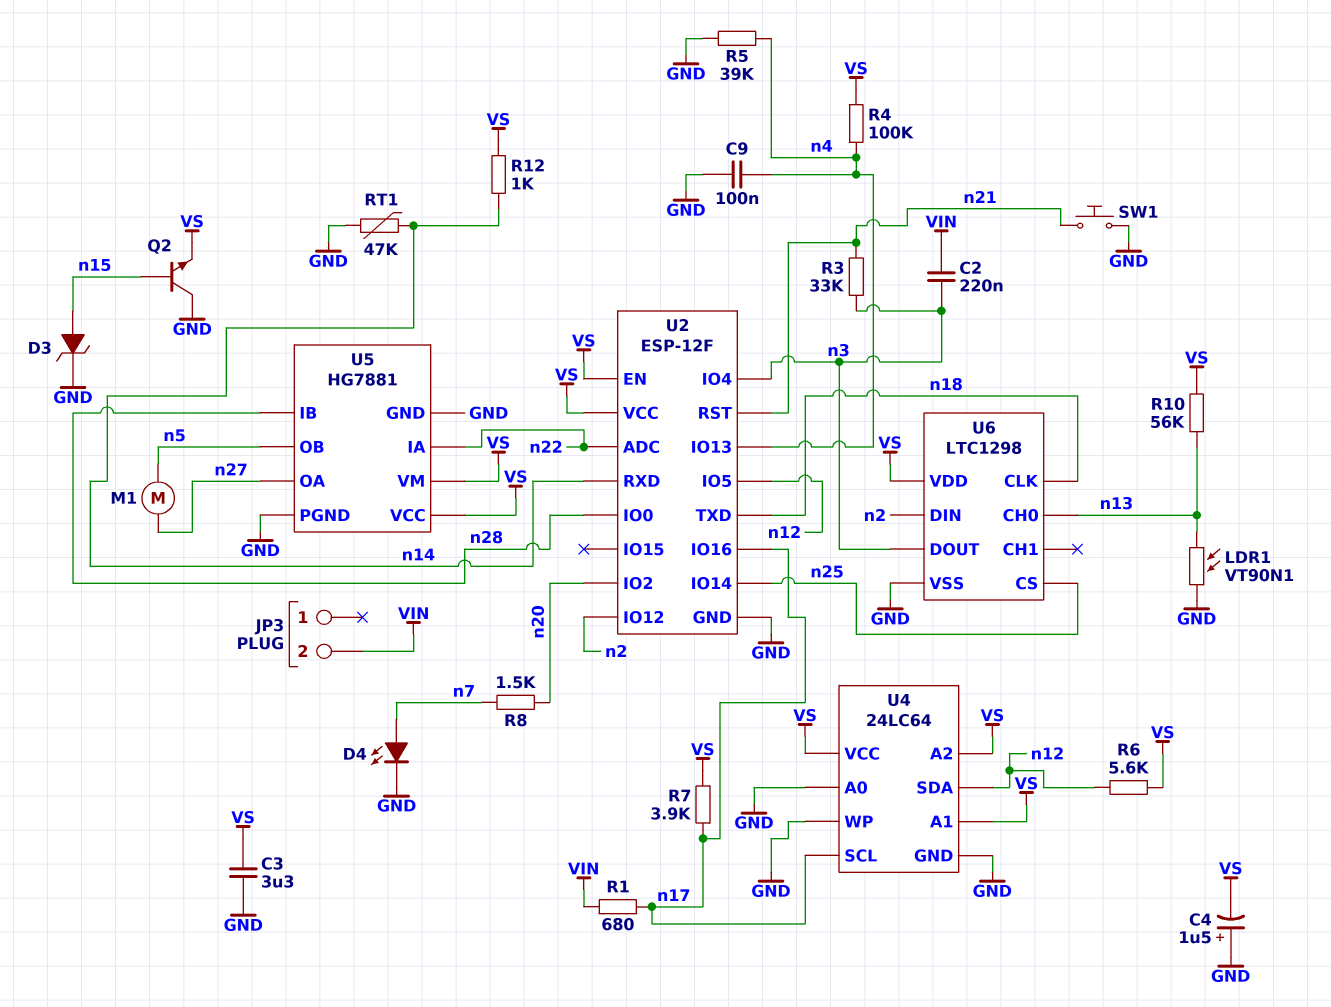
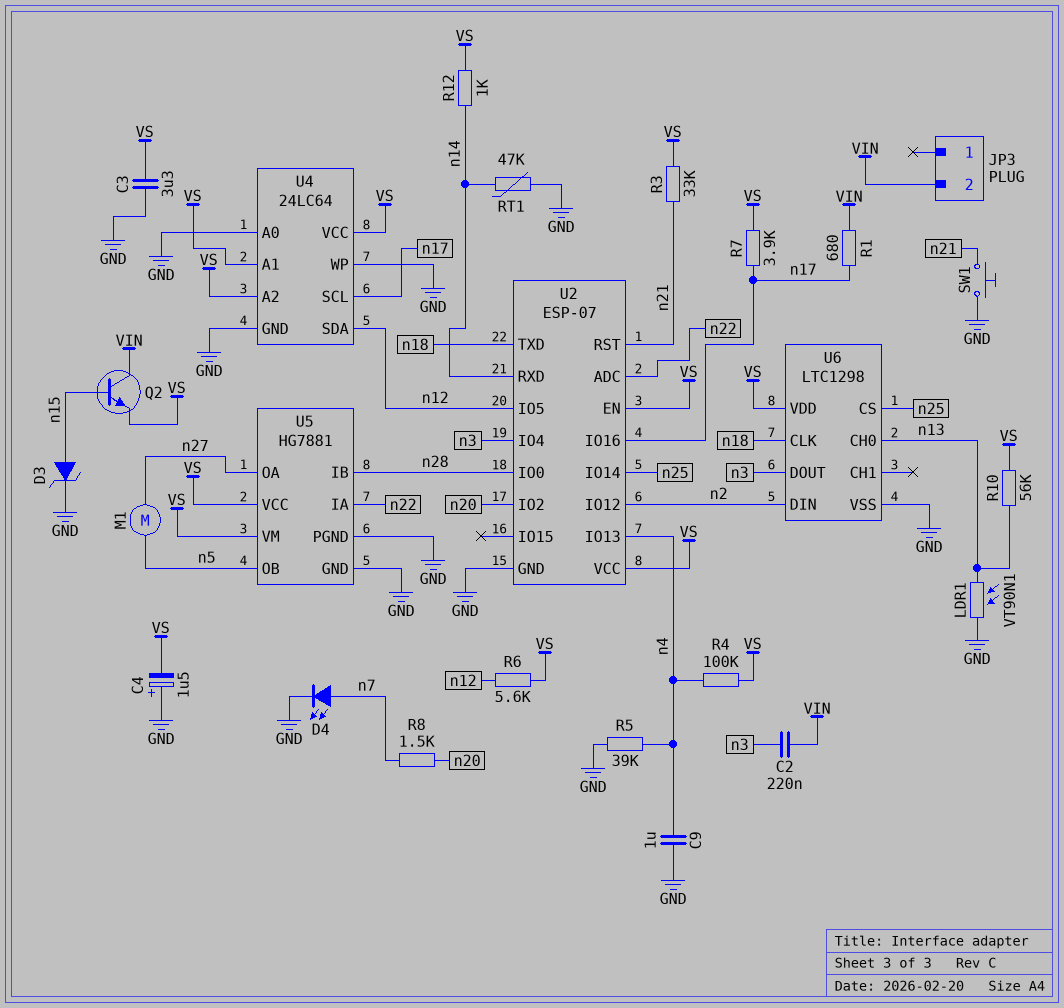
C9: 100nF (GND, n4) -> 1uF (GND, n4)
Q2: NPN (B n15, C GND, E VS) -> NPN (B n15, C VIN, E VS)
R3: 33k (n3, n21) -> 33k (VS, n21)
U2: ESP-12F -> ESP-07

